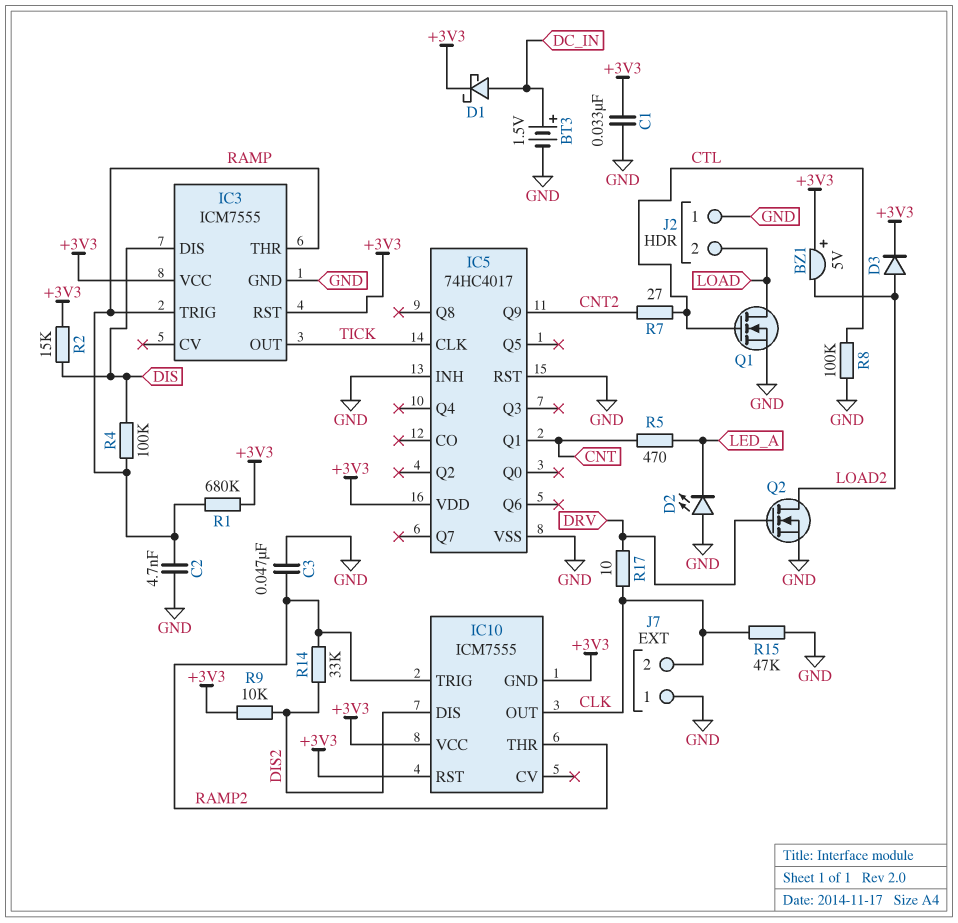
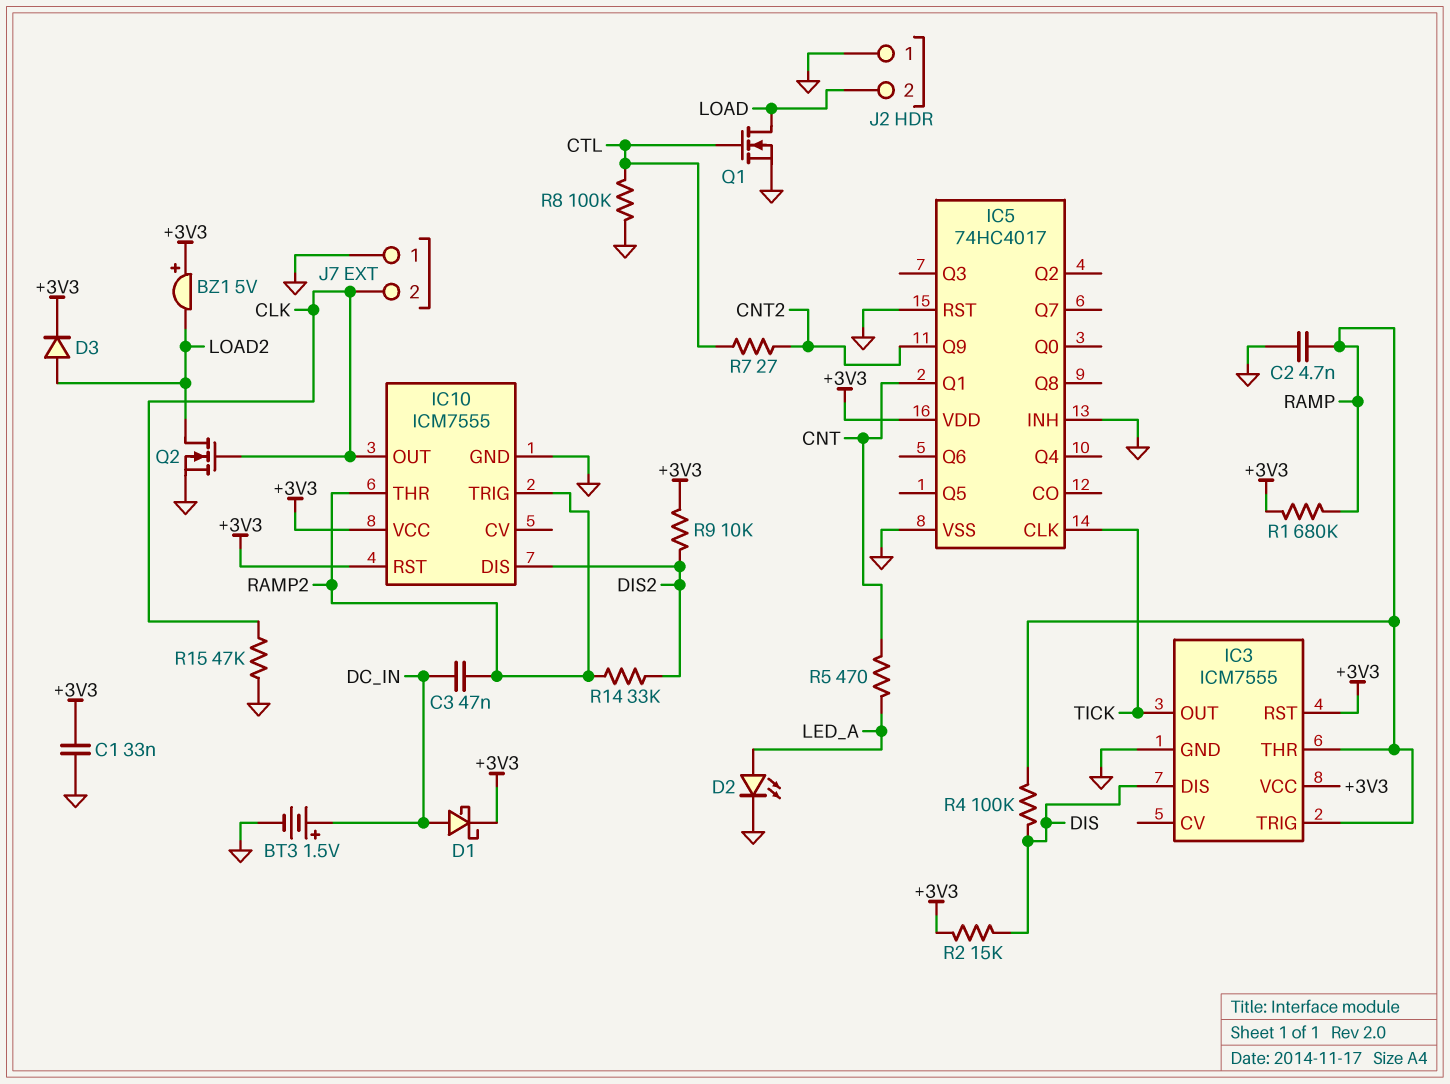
C3: 47nF (GND, RAMP2) -> 47nF (DC_IN, RAMP2)
D2: LED (A GND, K LED_A) -> LED (A LED_A, K GND)
IC10 pin GND: +3V3 -> GND
Q2: NMOS (G DRV, D LOAD2, S GND) -> NMOS (G CLK, D LOAD2, S GND)
R17: 10 (CLK, DRV) -> none

